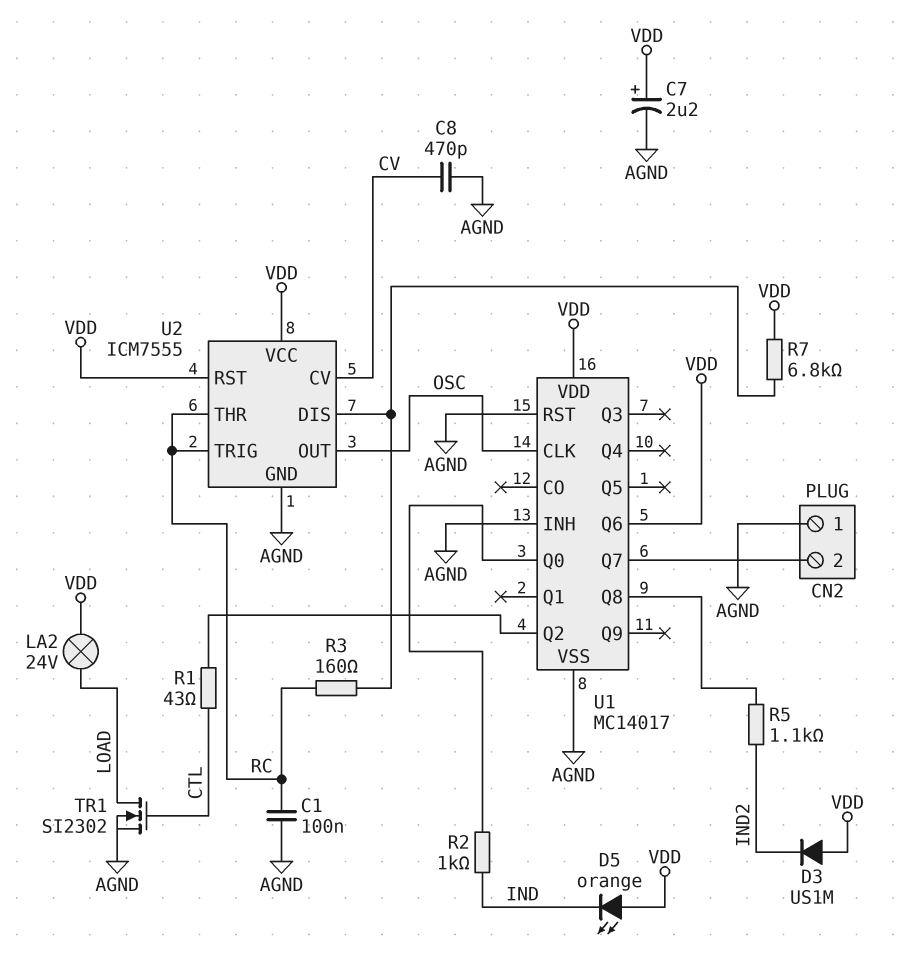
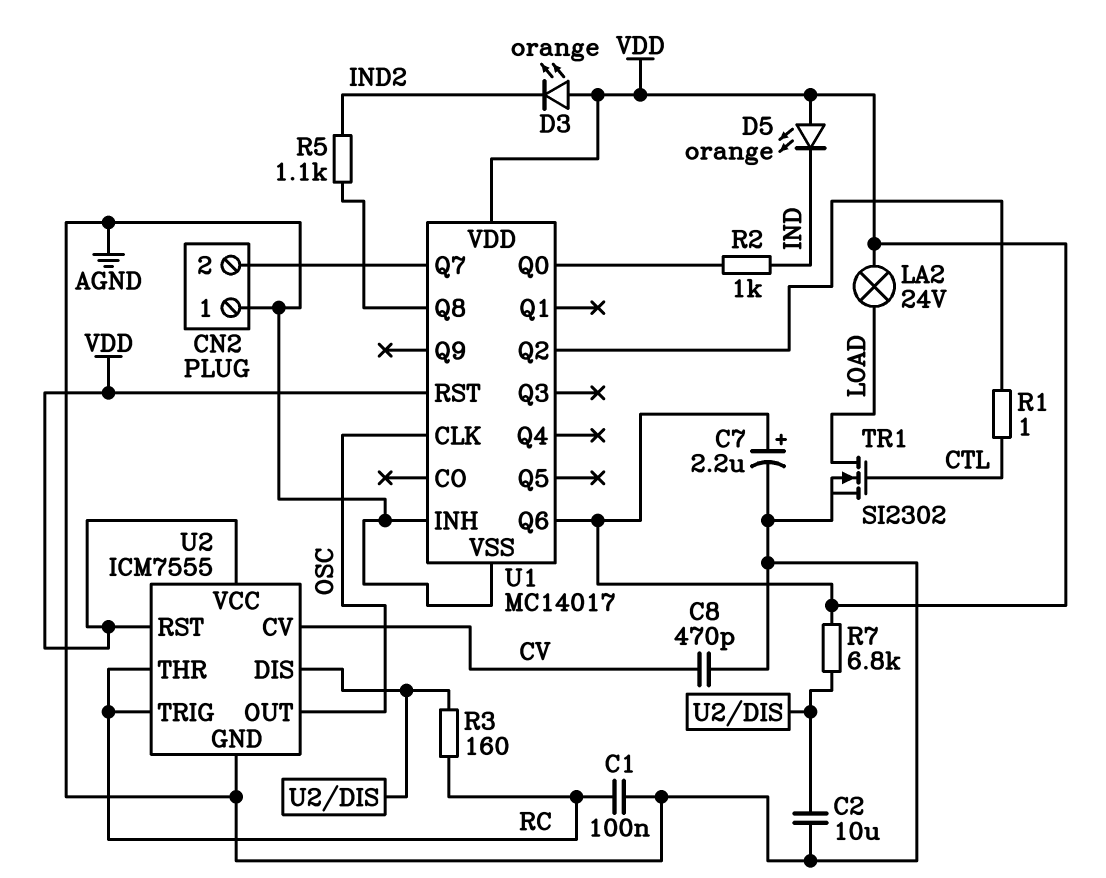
C2: none -> 10uF (AGND, U2/DIS)
D3: diode US1M (A VDD, K IND2) -> LED orange (A VDD, K IND2)
R1: 43 (CTL, U1/Q2) -> 1 (CTL, U1/Q2)
U1 pin RST: AGND -> VDD

